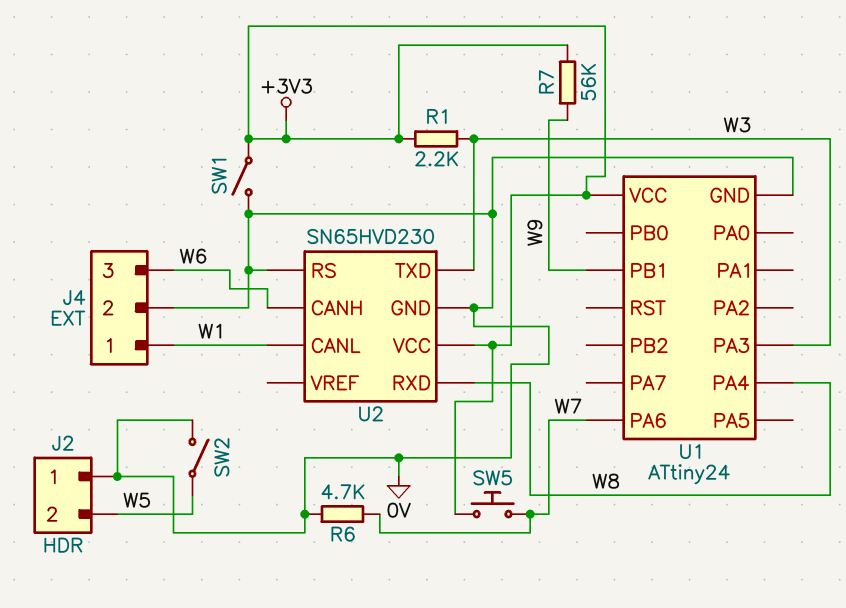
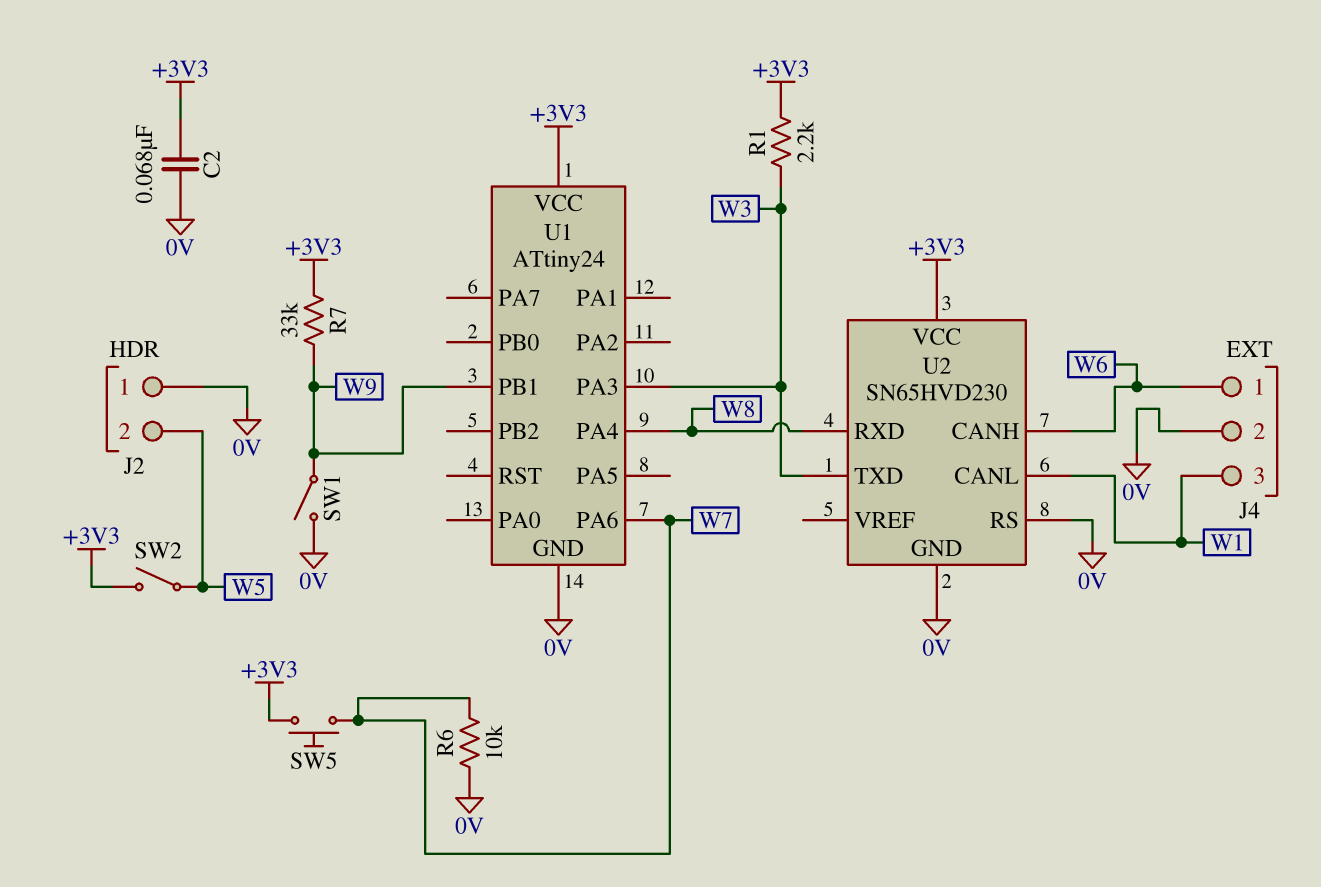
C2: none -> 68nF (+3V3, 0V)
J4 pin 1: W1 -> W6
J4 pin 3: W6 -> W1
R6: 4.7k (0V, W7) -> 10k (0V, W7)
R7: 56k (+3V3, W9) -> 33k (+3V3, W9)
SW1: switch (+3V3, 0V) -> switch (0V, W9)
SW2: switch (0V, W5) -> switch (+3V3, W5)

